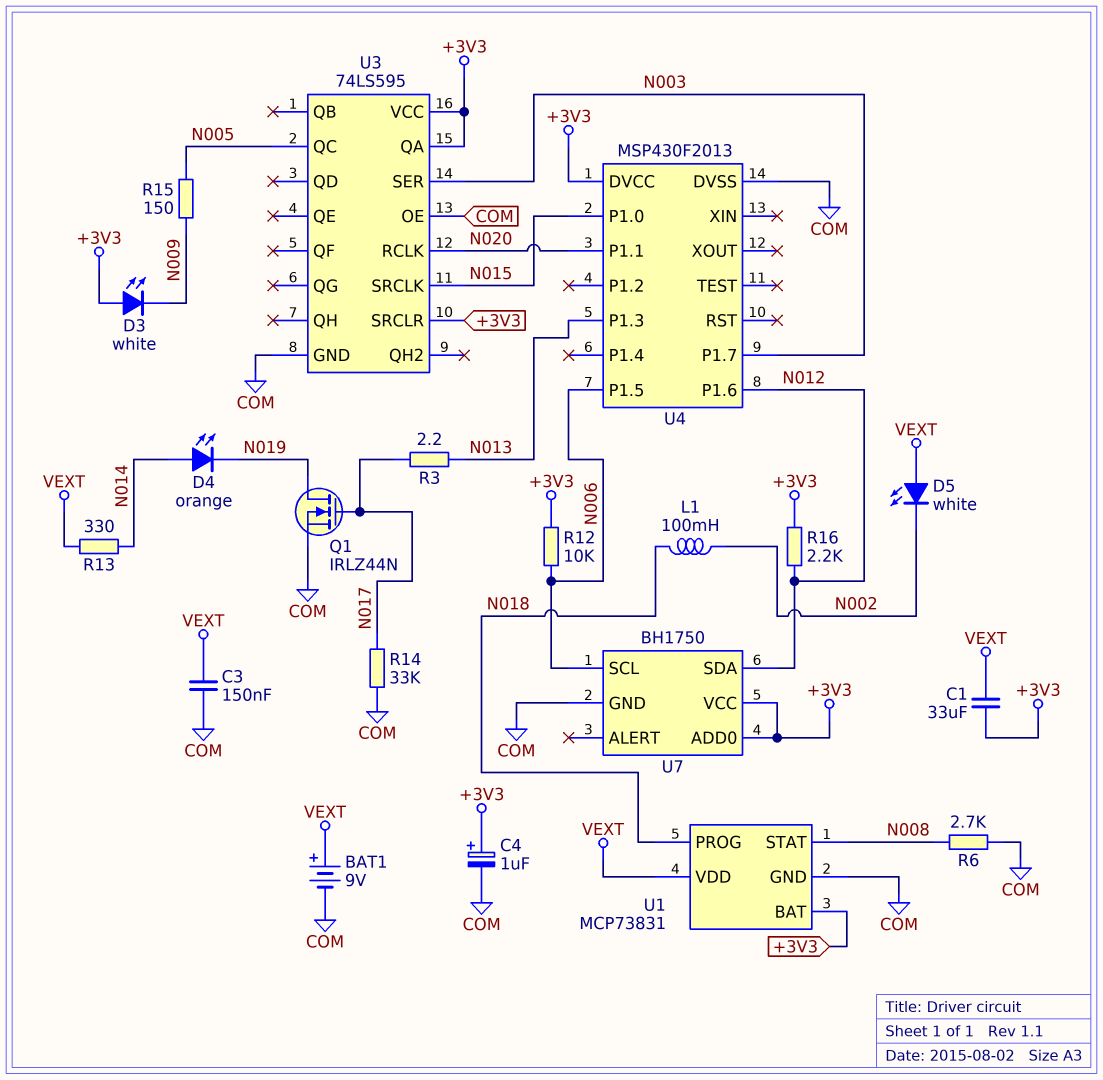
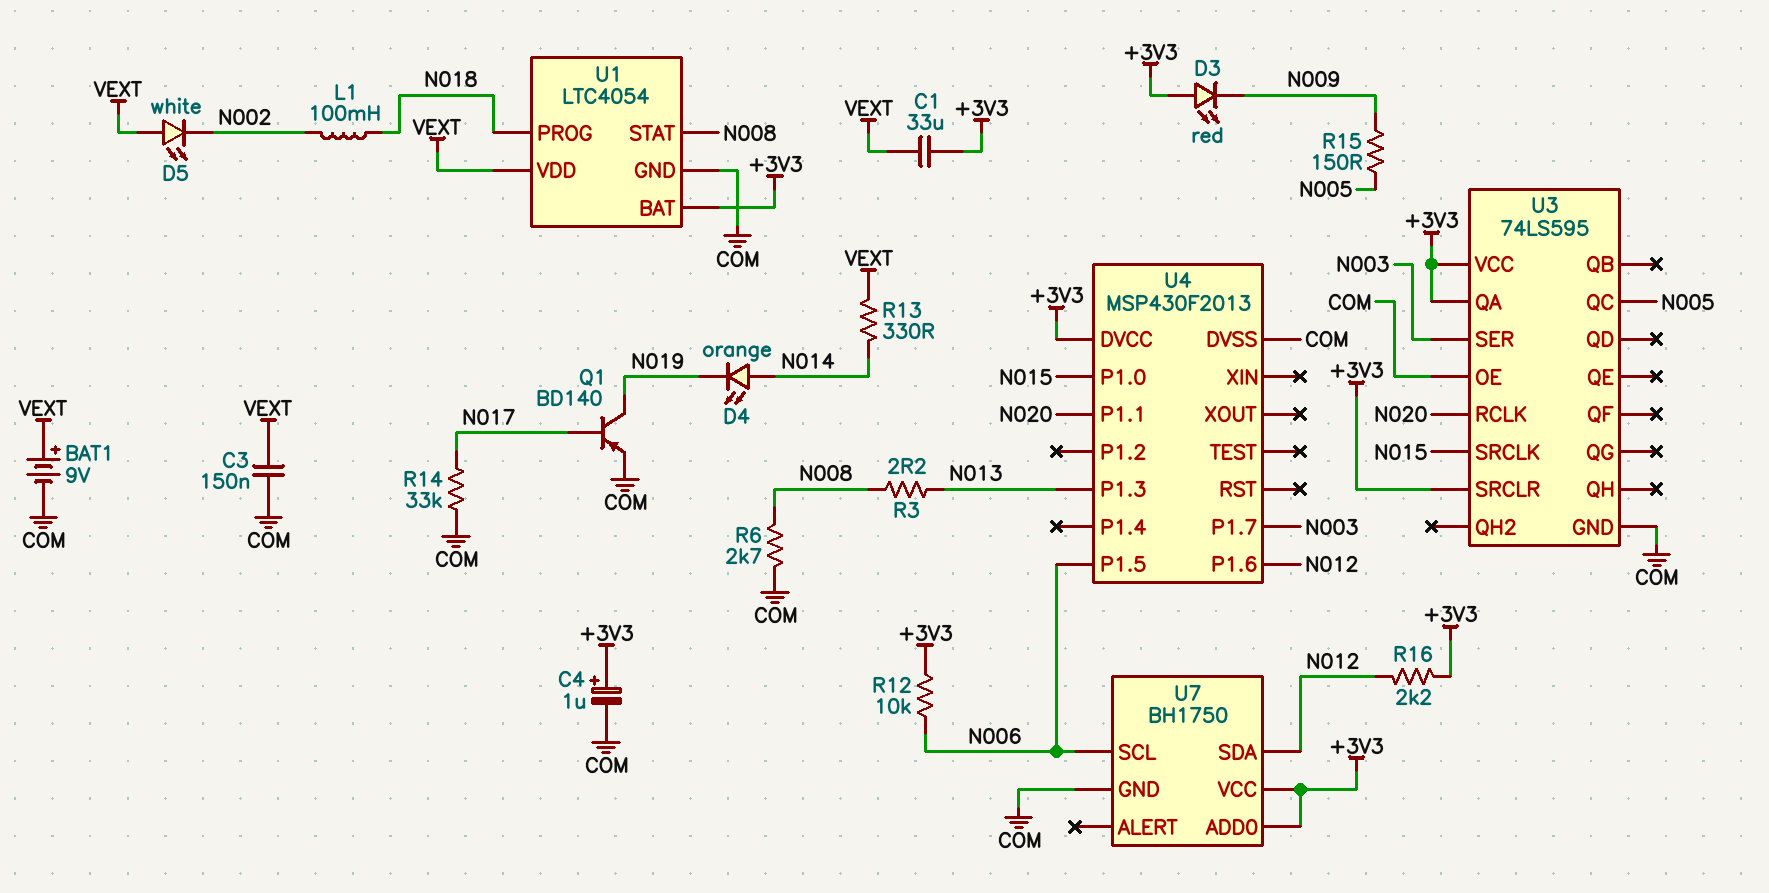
D3: LED white (A +3V3, K N009) -> LED red (A +3V3, K N009)
Q1: NMOS IRLZ44N (G N017, D N019, S COM) -> PNP BD140 (B N017, C N019, E COM)
R3: 2.2 (N013, N017) -> 2.2 (N008, N013)
U1: MCP73831 -> LTC4054

